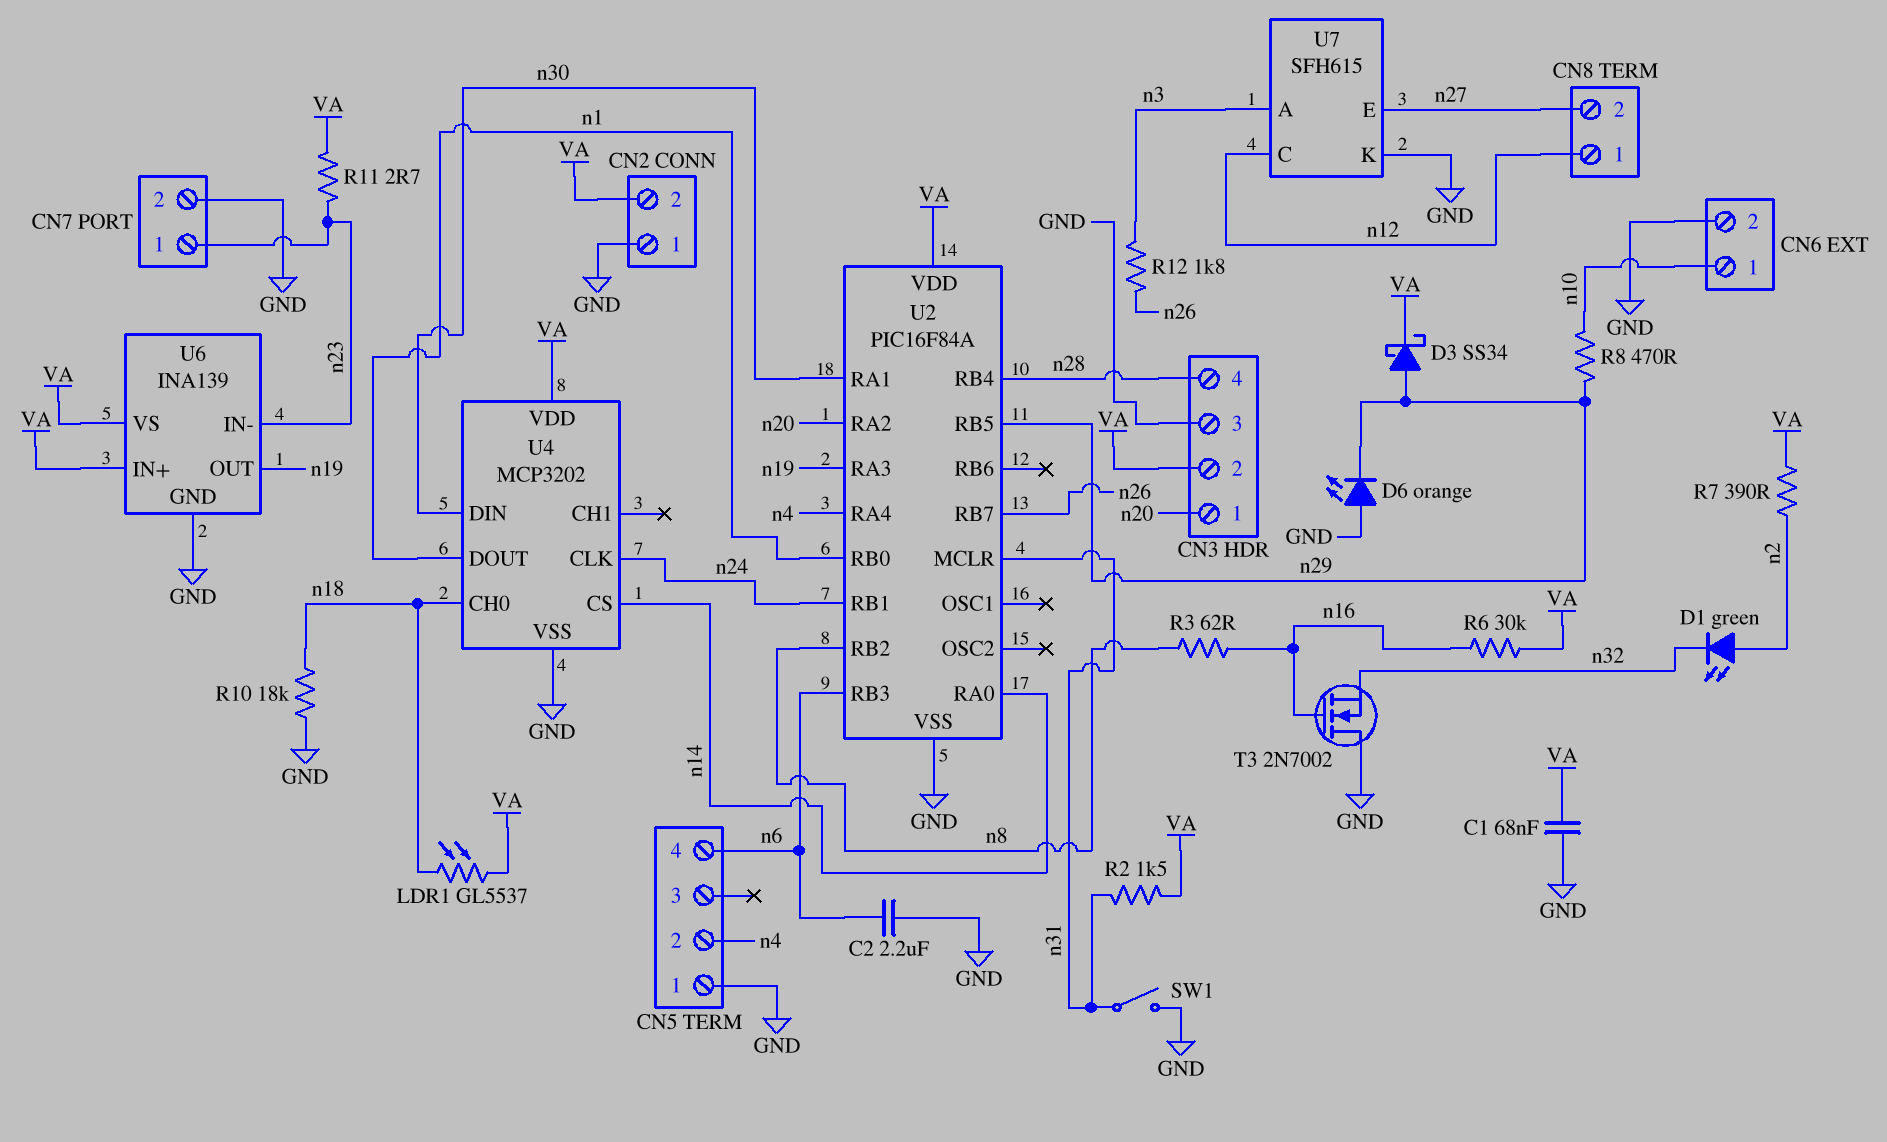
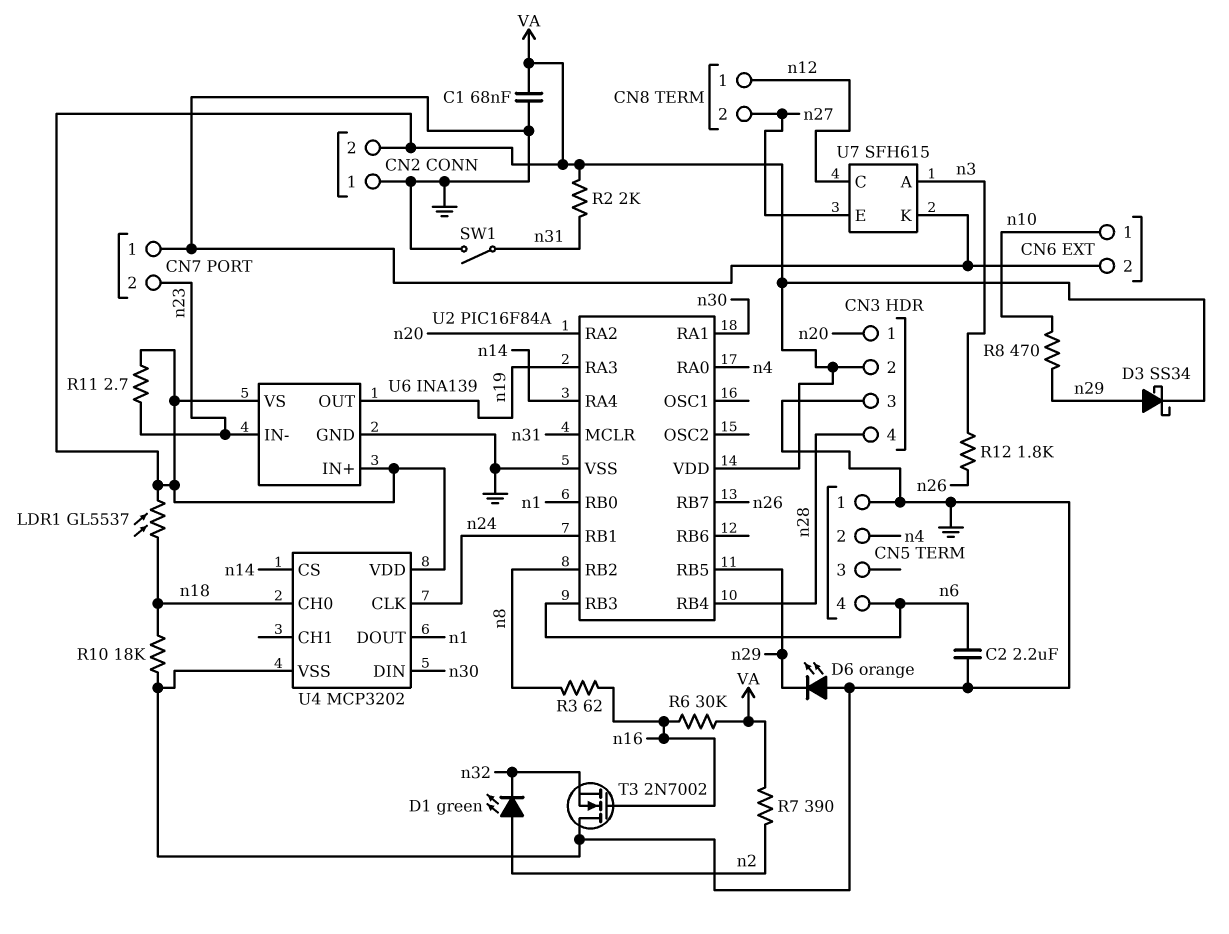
CN7 pin 1: n23 -> GND
CN7 pin 2: GND -> n23
R2: 1.5k (VA, n31) -> 2k (VA, n31)
U2 pin RA0: n14 -> n4
U2 pin RA4: n4 -> n14

